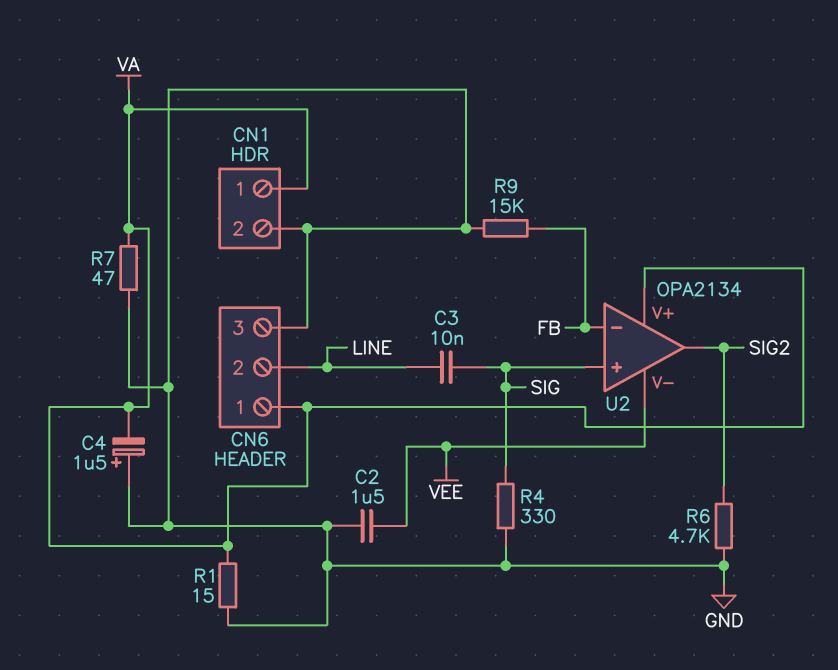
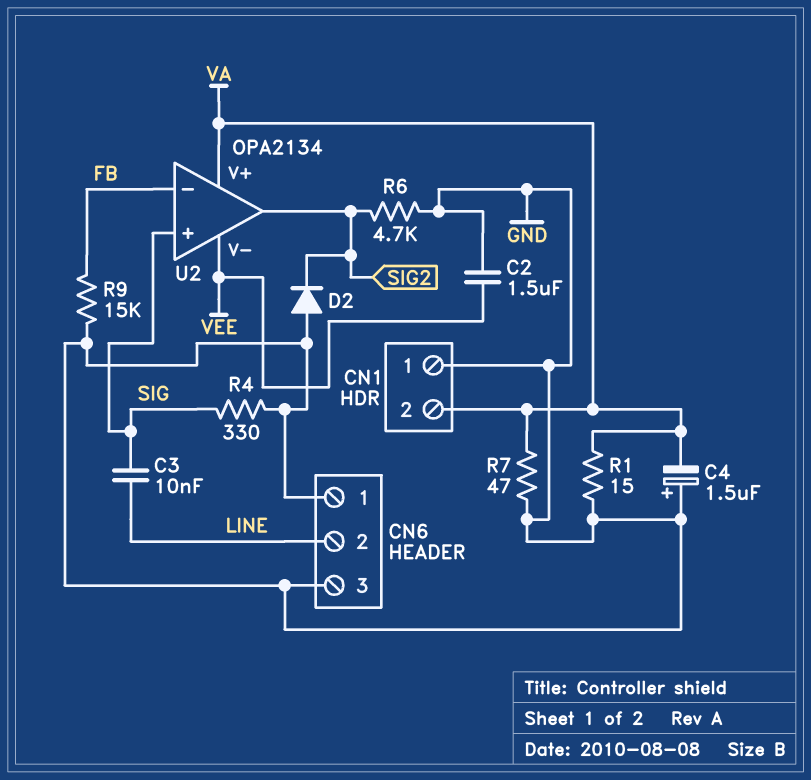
CN1 pin 1: VA -> GND
CN1 pin 2: GND -> VA
CN6 pin 1: VA -> GND
D2: none -> diode (A GND, K SIG2)

